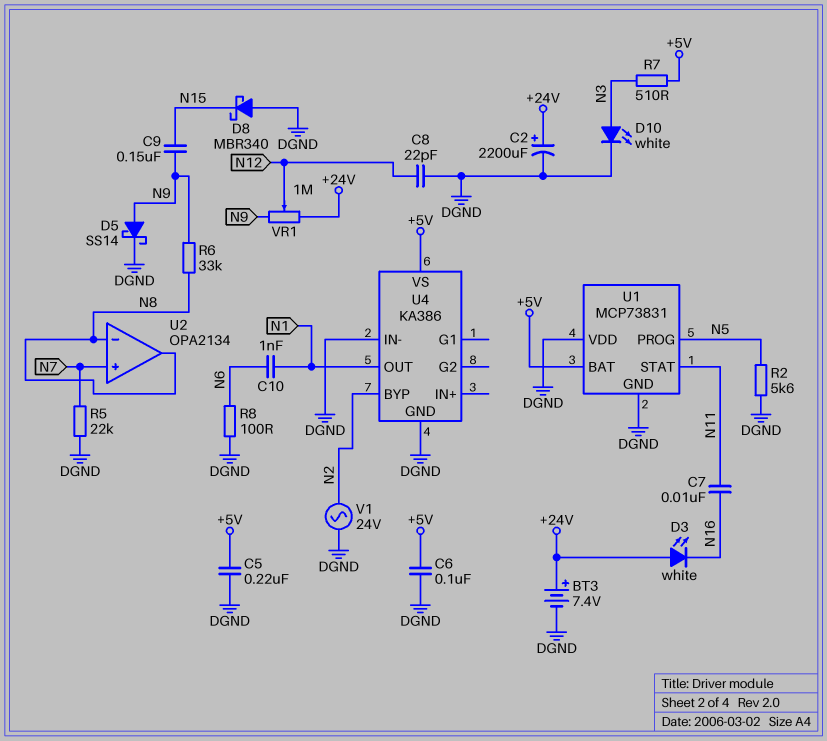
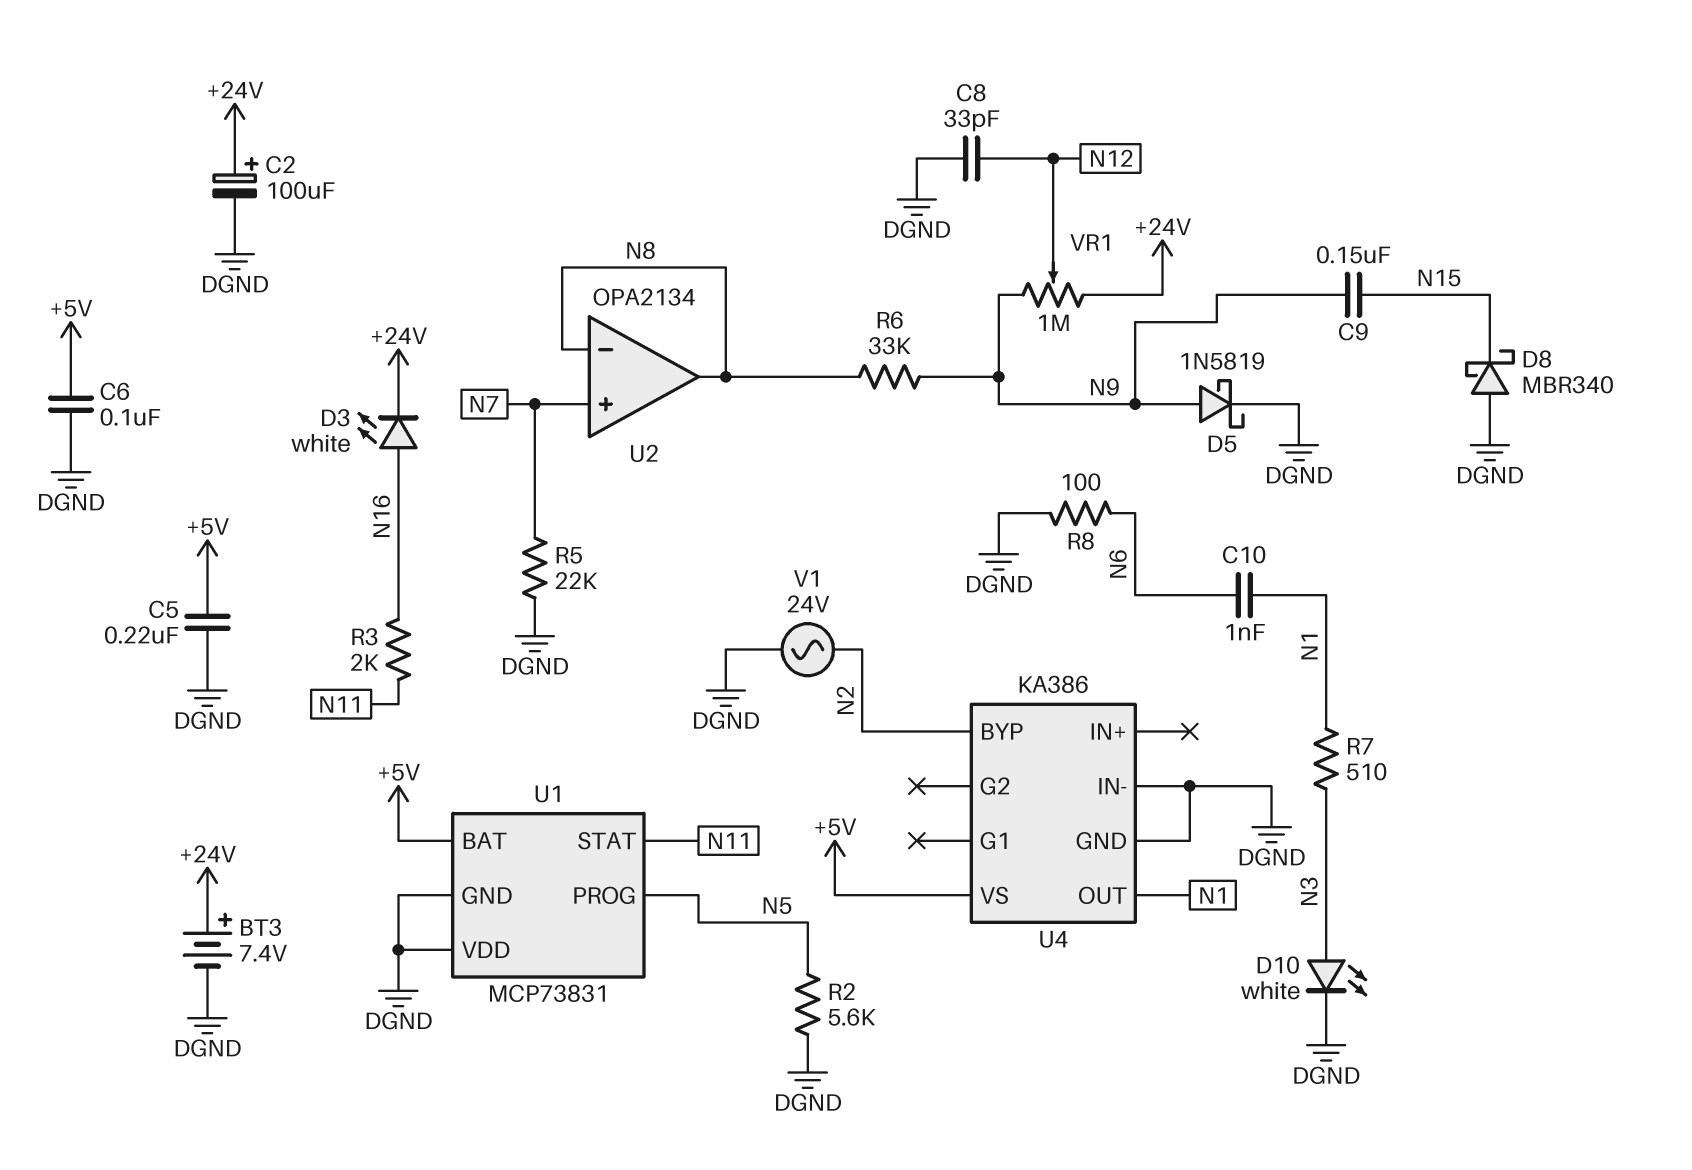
C2: 2200uF (plus +24V, minus DGND) -> 100uF (plus +24V, minus DGND)
C7: 10nF (N11, N16) -> none
C8: 22pF (DGND, N12) -> 33pF (DGND, N12)
D3: LED white (A +24V, K N16) -> LED white (A N16, K +24V)
D5: schottky SS14 (A N9, K DGND) -> schottky 1N5819 (A N9, K DGND)
R3: none -> 2k (N11, N16)
R7: 510 (+5V, N3) -> 510 (N1, N3)

